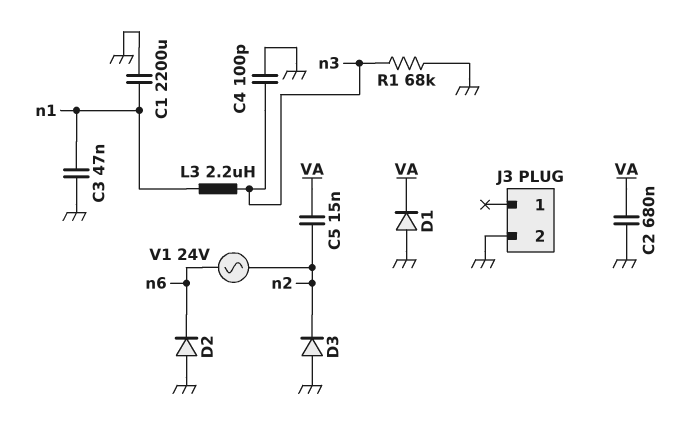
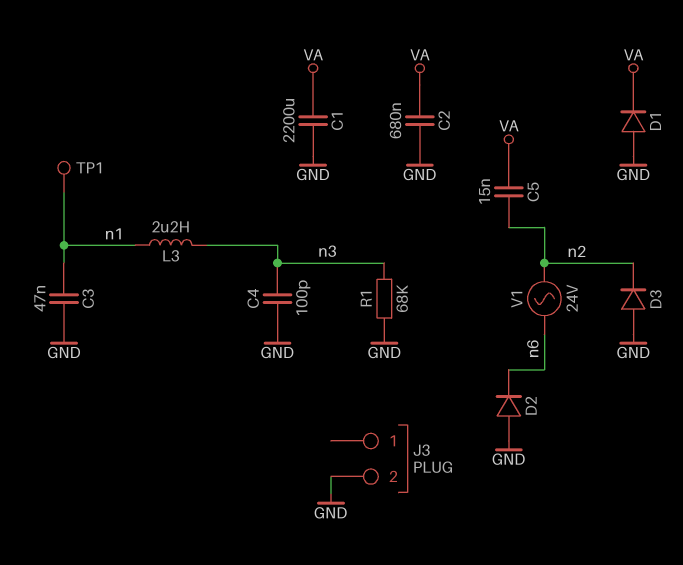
C1: 2200uF (GND, n1) -> 2200uF (GND, VA)
TP1: none -> test point (n1)

